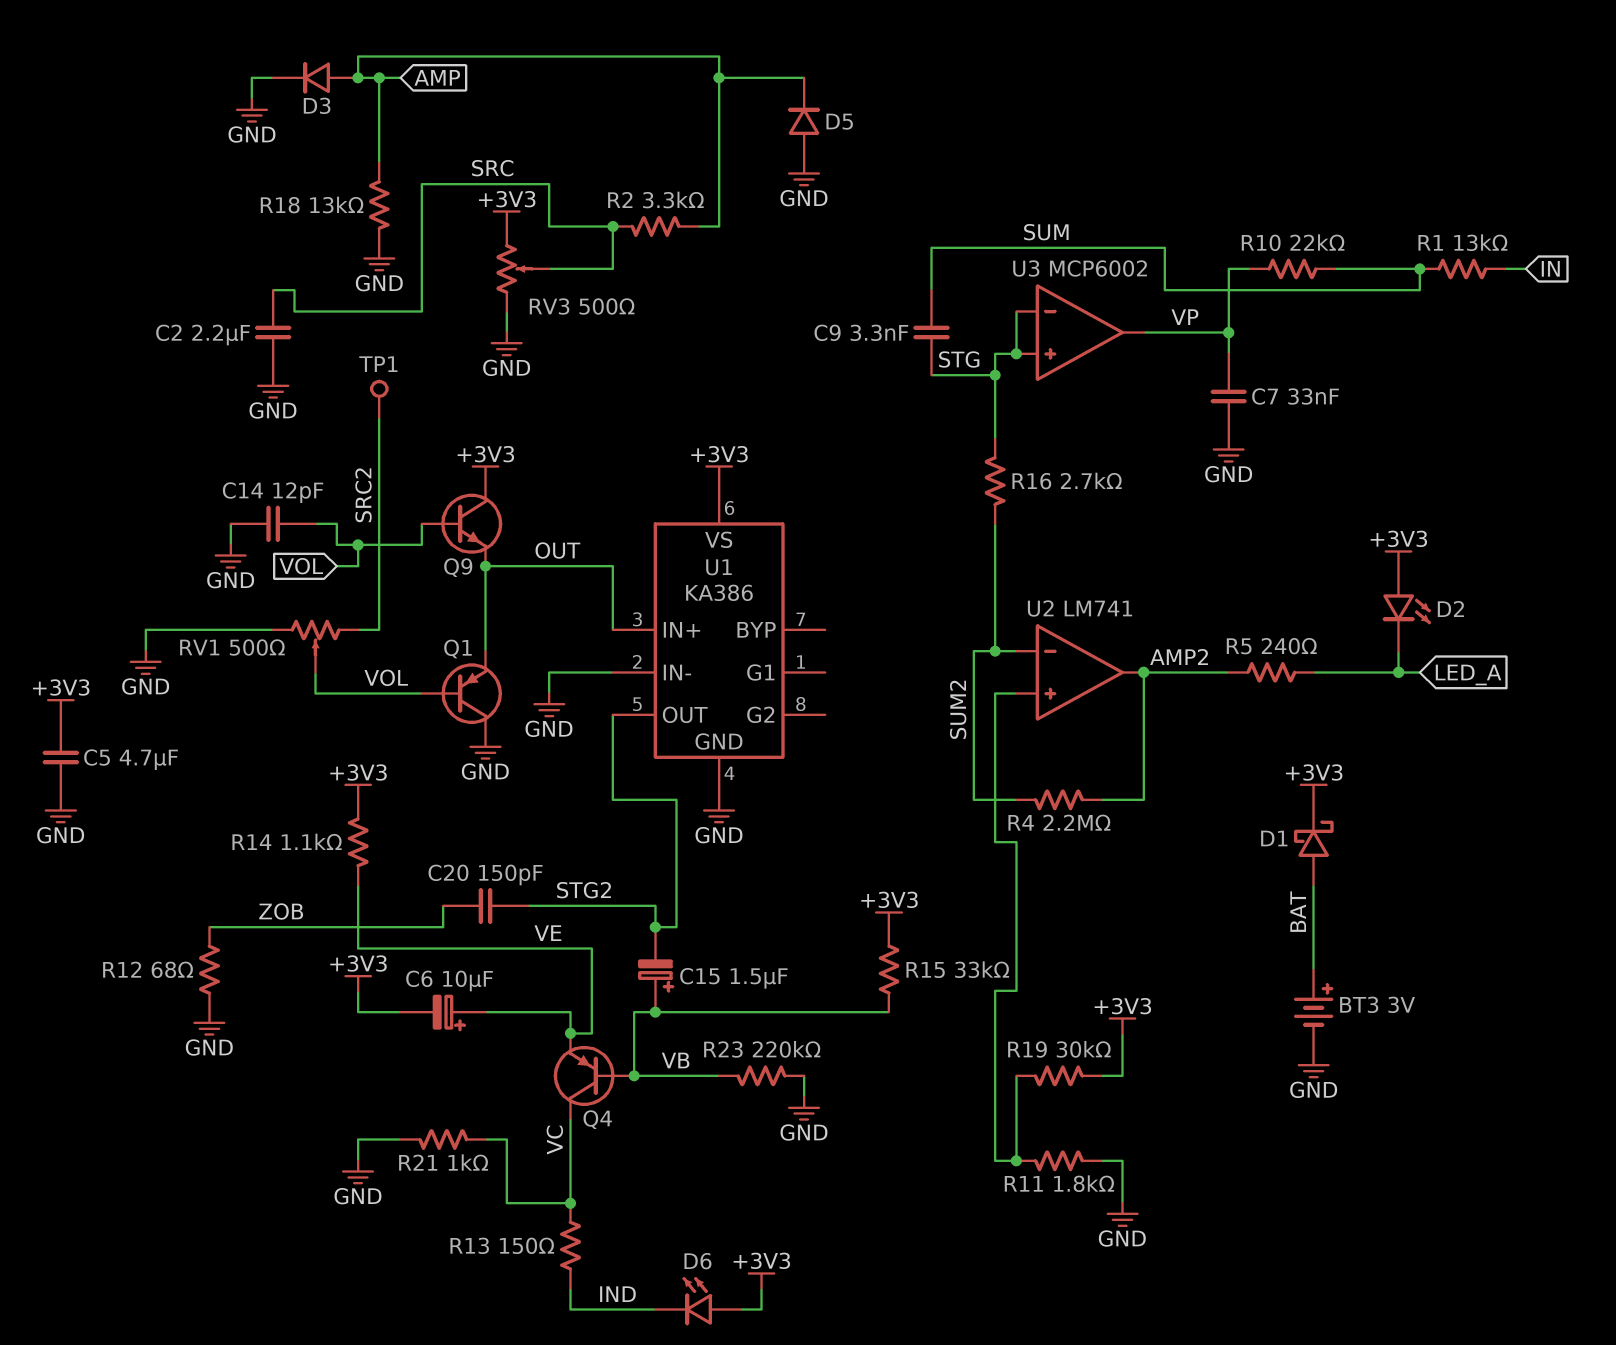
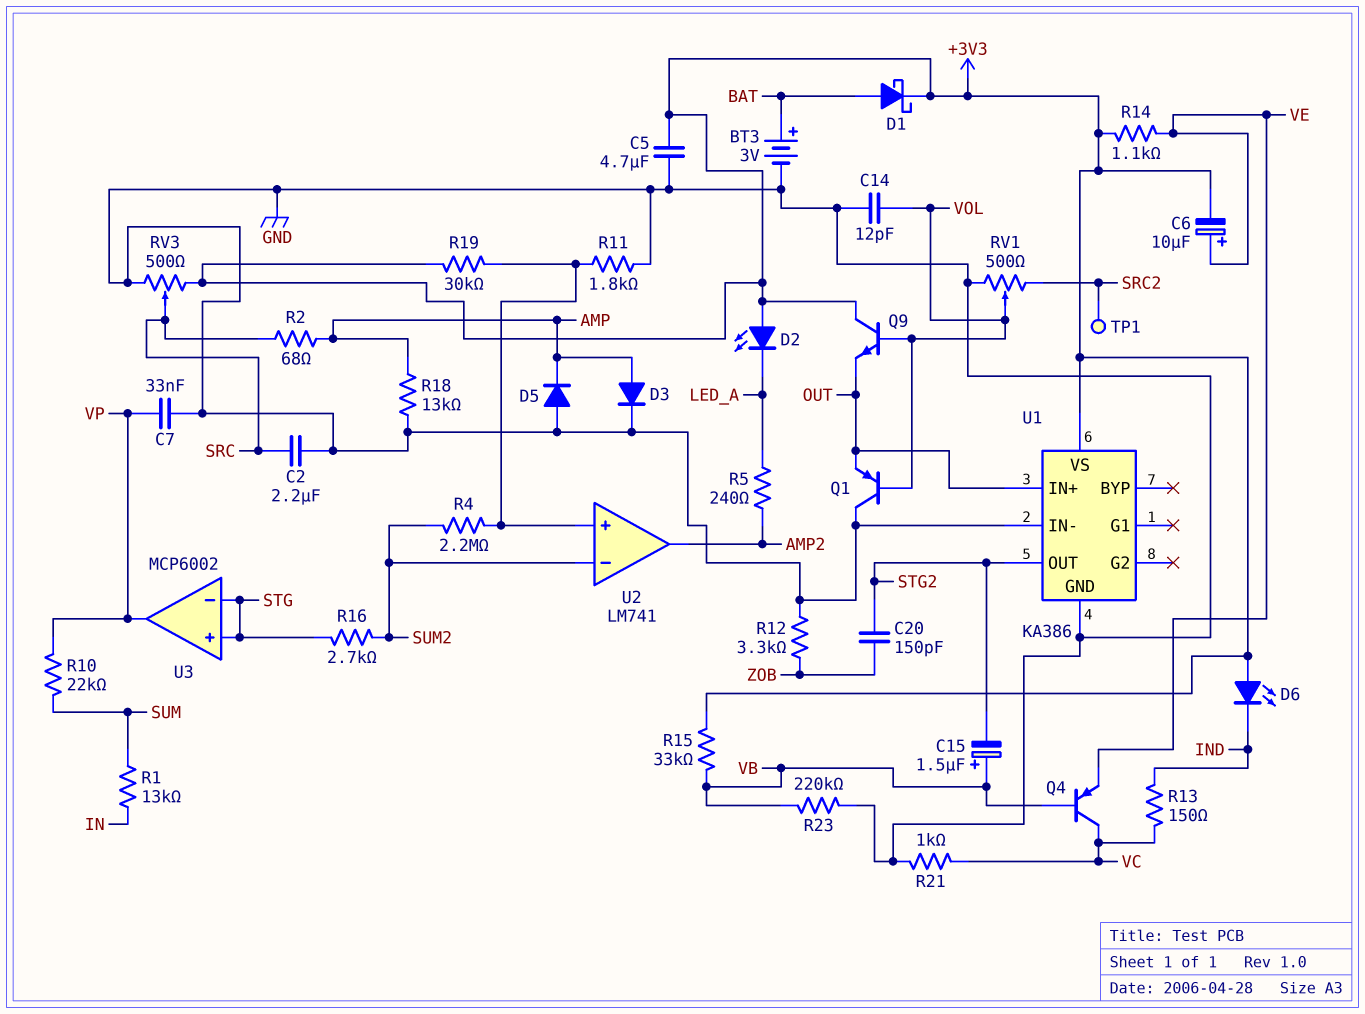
C9: 3.3nF (STG, SUM) -> none
R2: 3.3k (AMP, SRC) -> 68 (AMP, SRC)
R4: 2.2M (AMP2, SUM2) -> 2.2M (SUM2, U2/in+)
R12: 68 (GND, ZOB) -> 3.3k (GND, ZOB)

